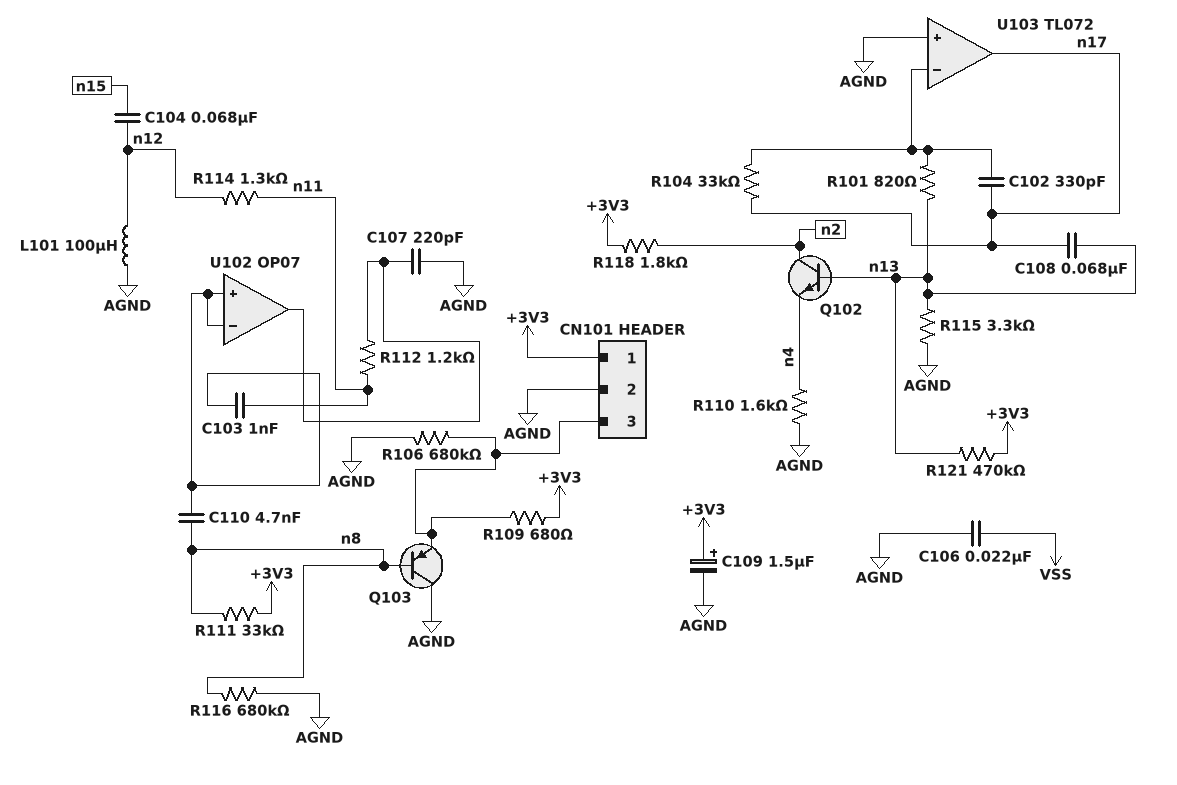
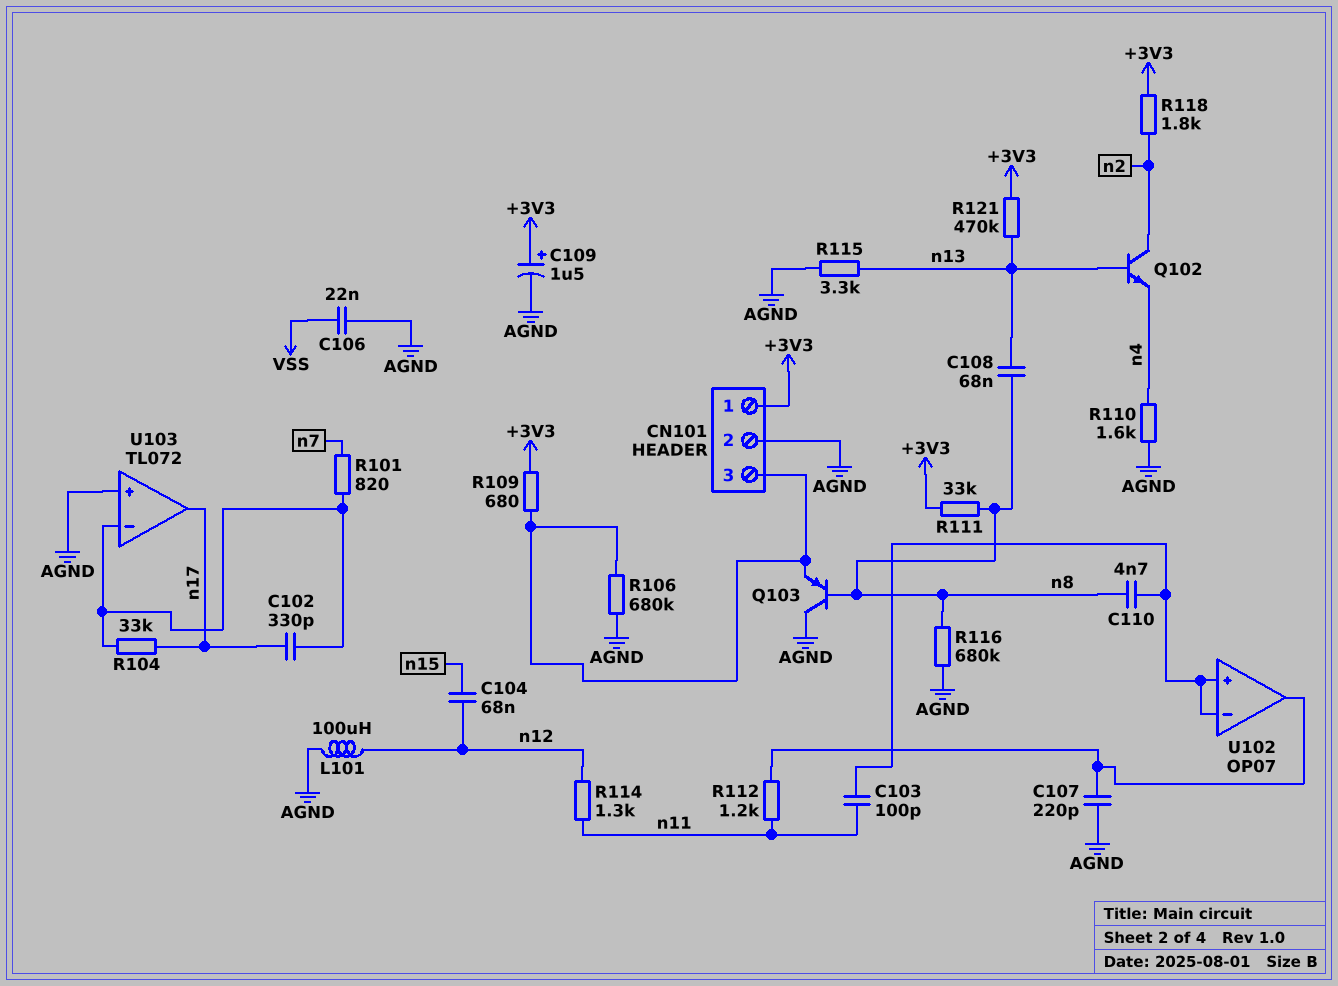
C103: 1nF (U102/in+, n11) -> 100pF (U102/in+, n11)
C108: 68nF (n13, n17) -> 68nF (n8, n13)
R101: 820 (U103/in-, n13) -> 820 (U103/in-, n7)

